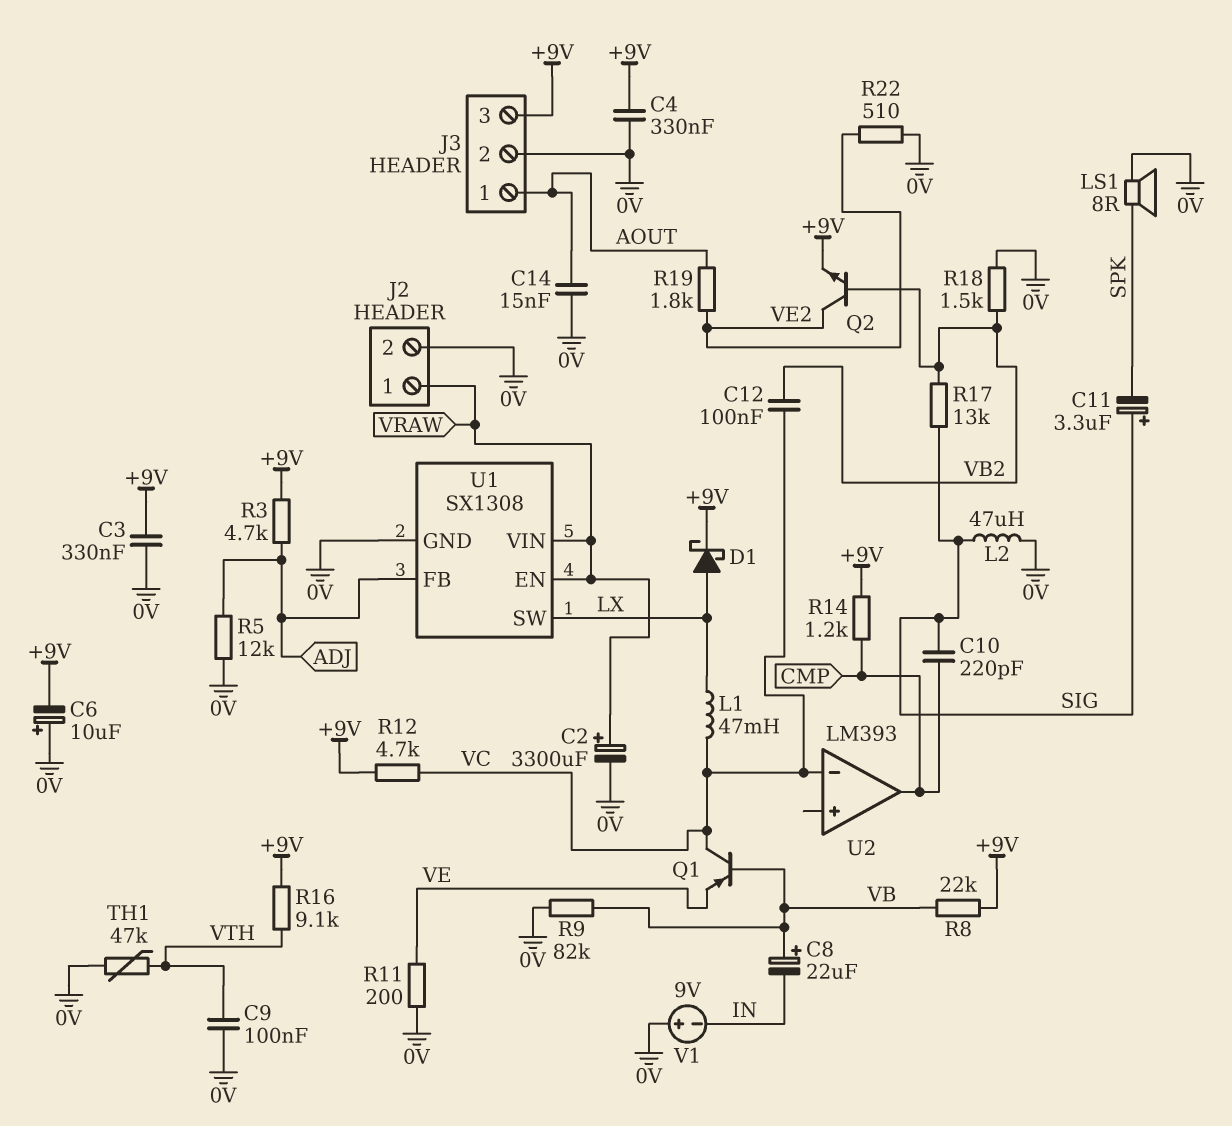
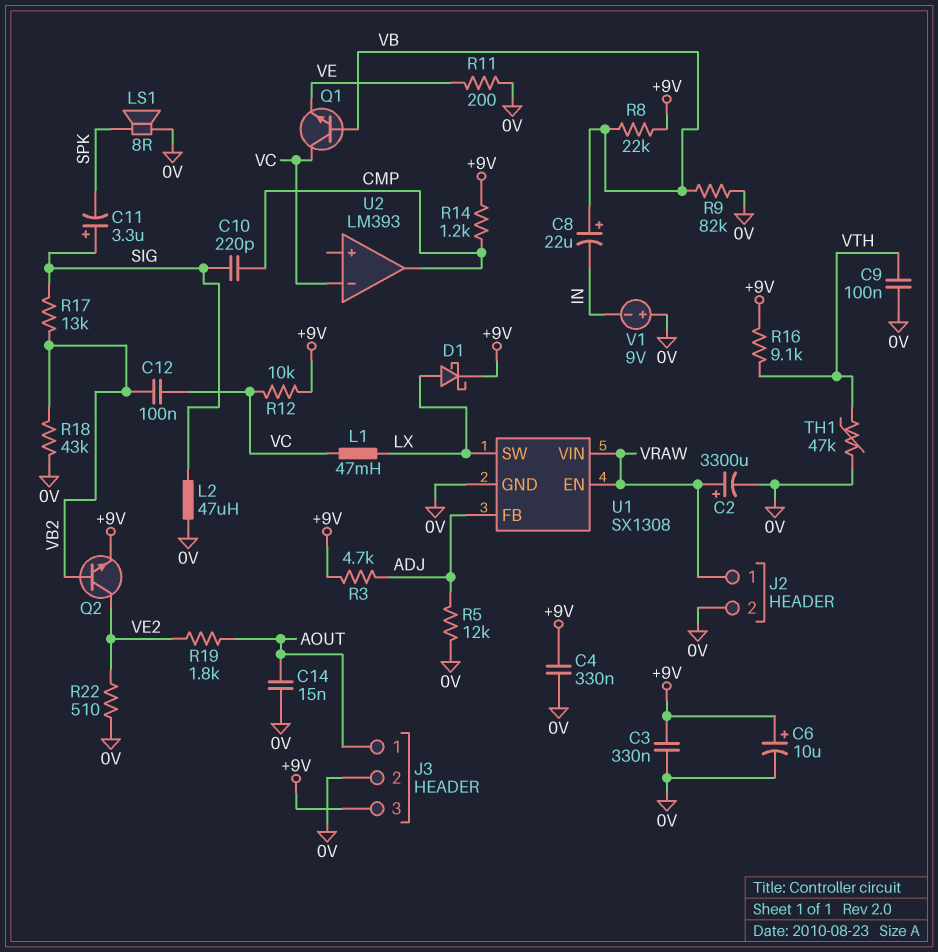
C6: 10uF (plus 0V, minus +9V) -> 10uF (plus +9V, minus 0V)
Q1: PNP (B VB, C VC, E VE) -> NPN (B VB, C VC, E VE)
R12: 4.7k (+9V, VC) -> 10k (+9V, VC)
R18: 1.5k (0V, VB2) -> 43k (0V, VB2)

